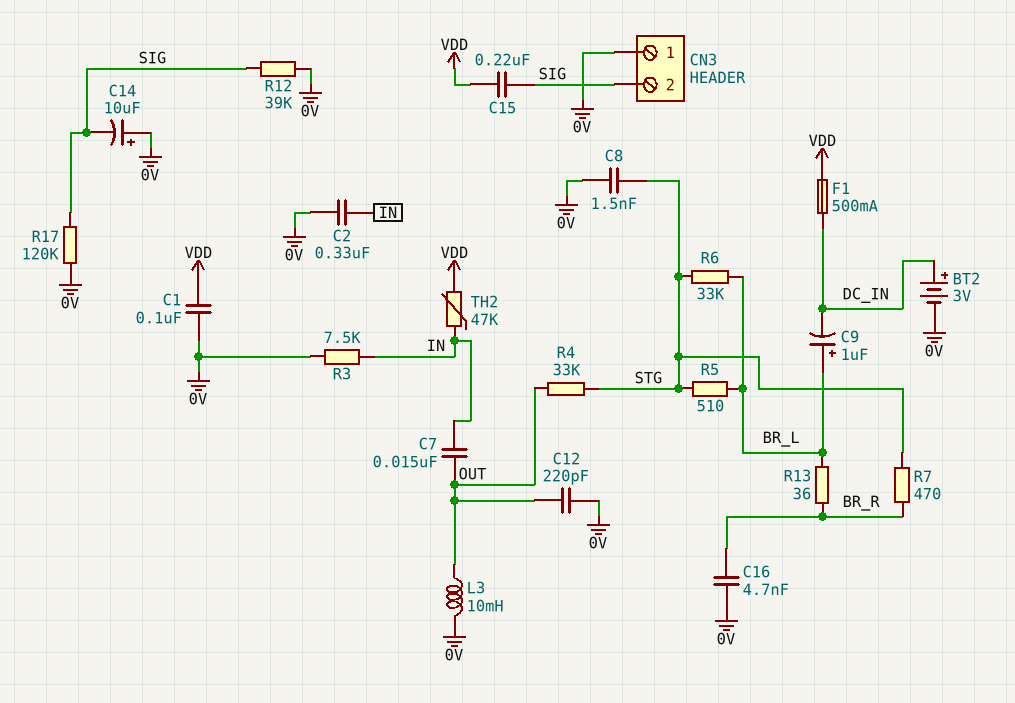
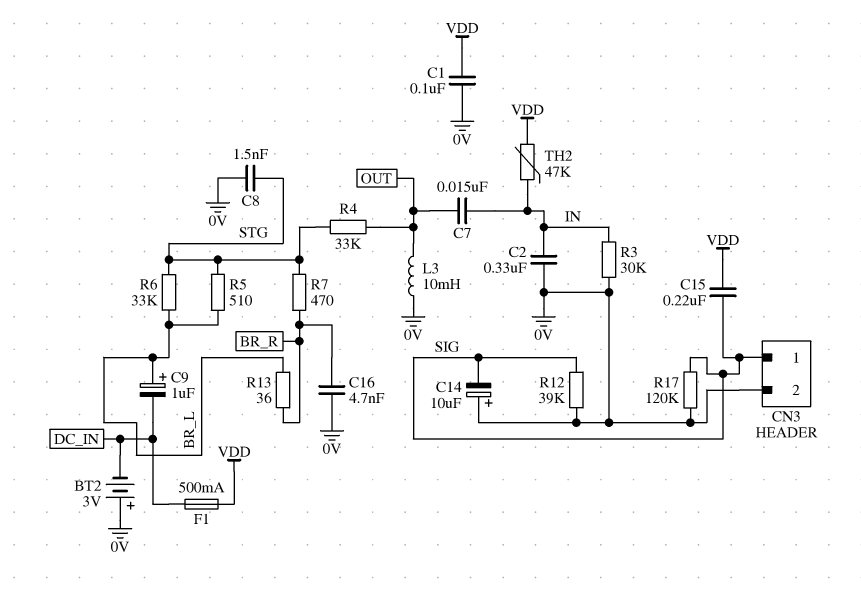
BT2: 3V (plus DC_IN, minus 0V) -> 3V (plus 0V, minus DC_IN)
C12: 220pF (0V, OUT) -> none
CN3 pin 1: 0V -> SIG
CN3 pin 2: SIG -> 0V
R3: 7.5k (0V, IN) -> 30k (0V, IN)

